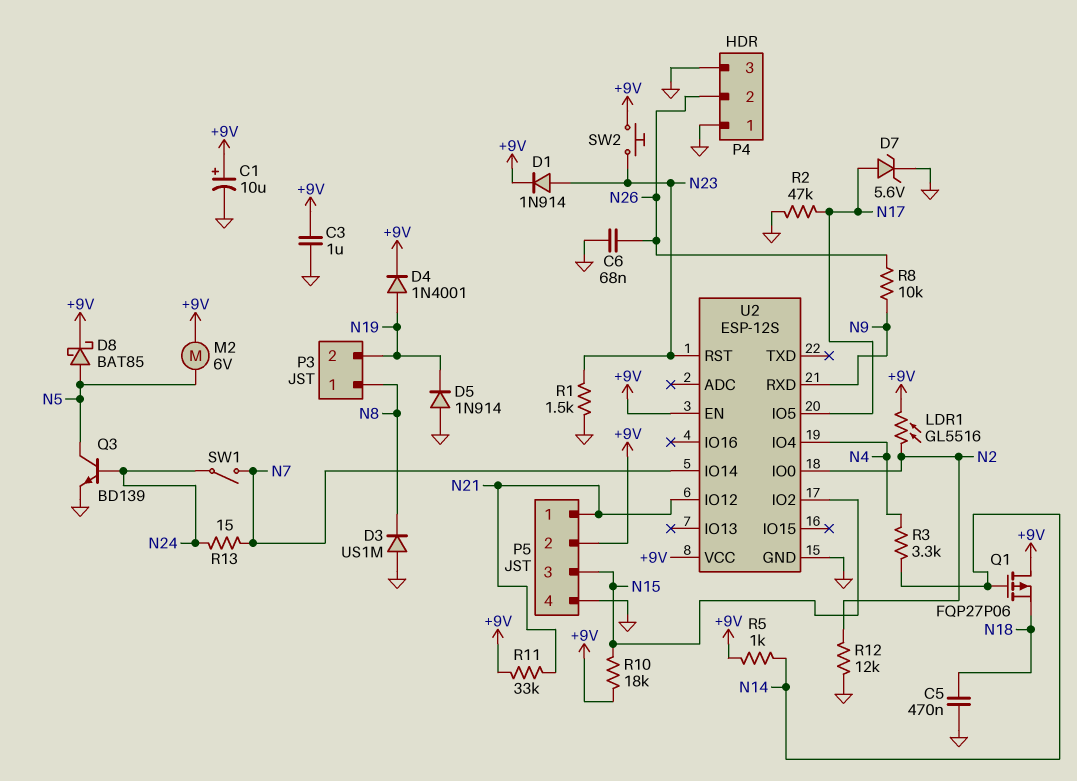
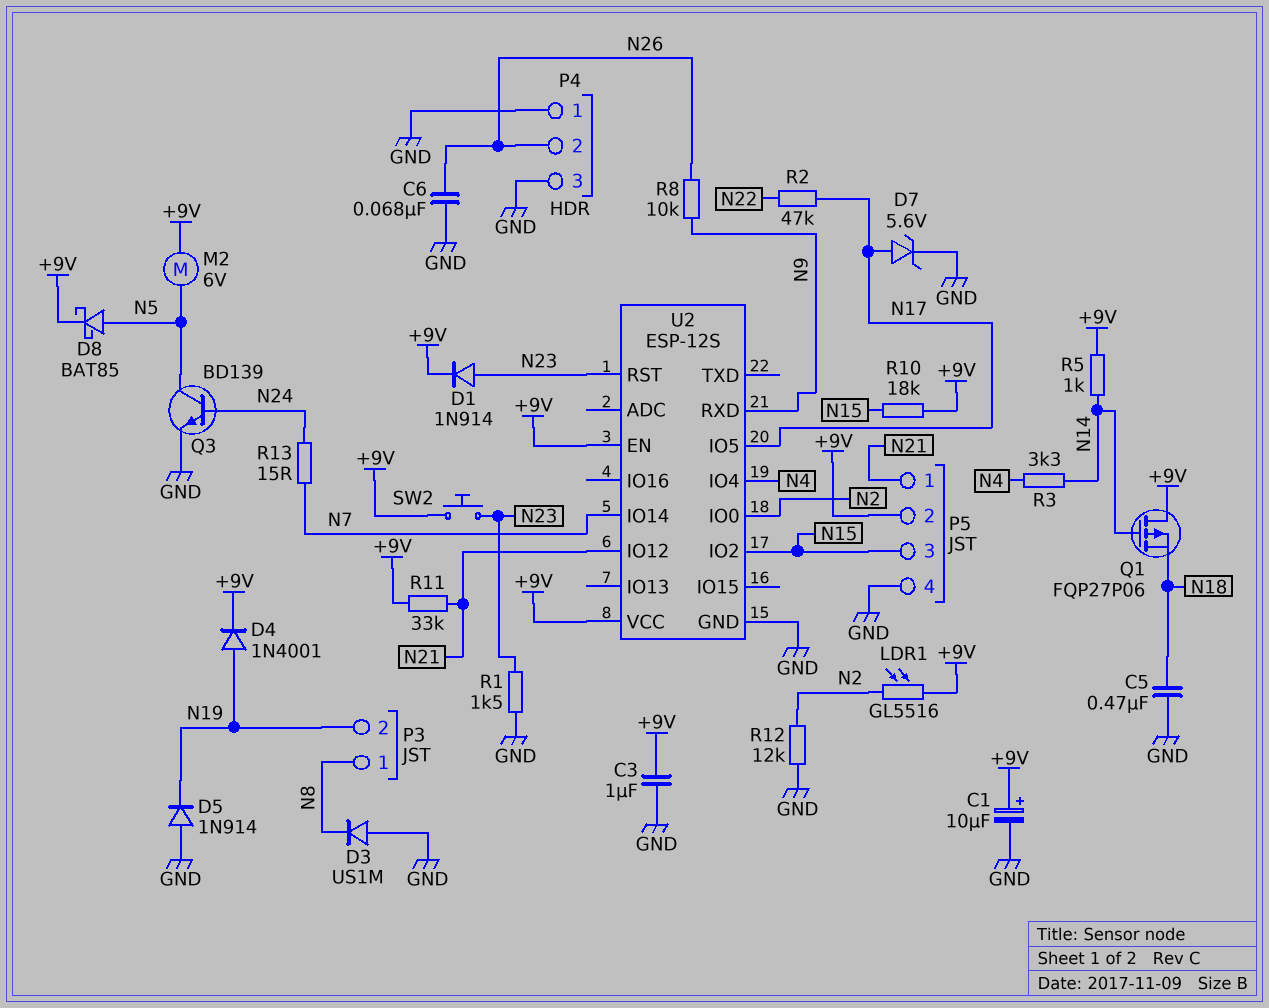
R2: 47k (GND, N17) -> 47k (N17, N22)
SW1: switch (N7, N24) -> none

